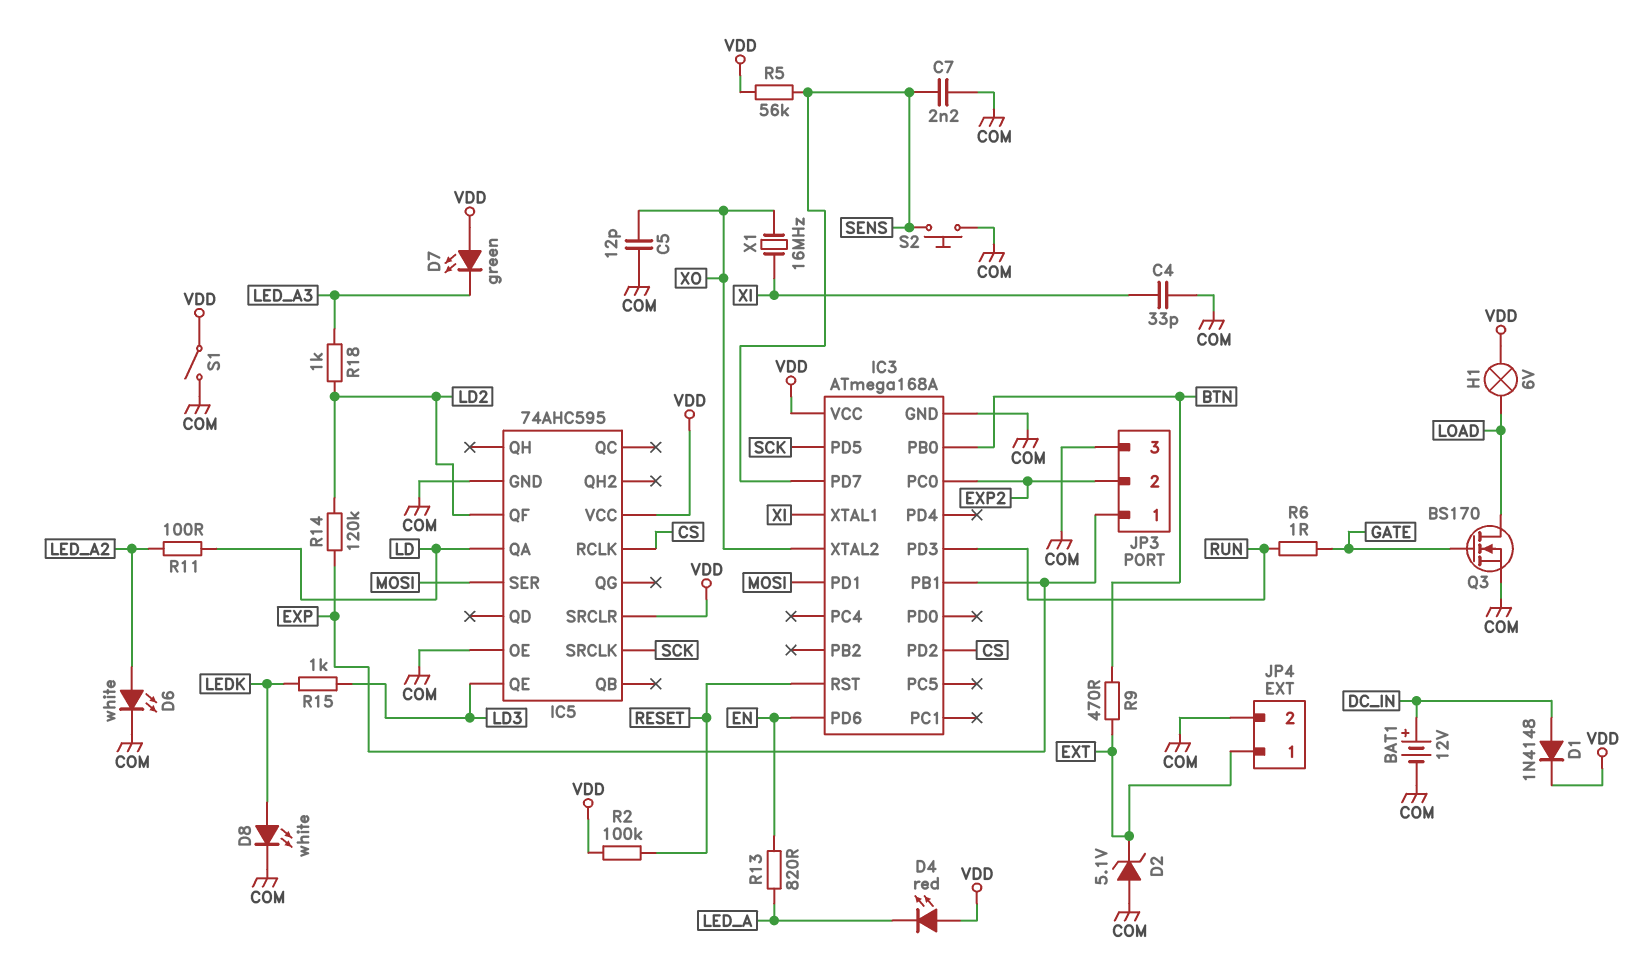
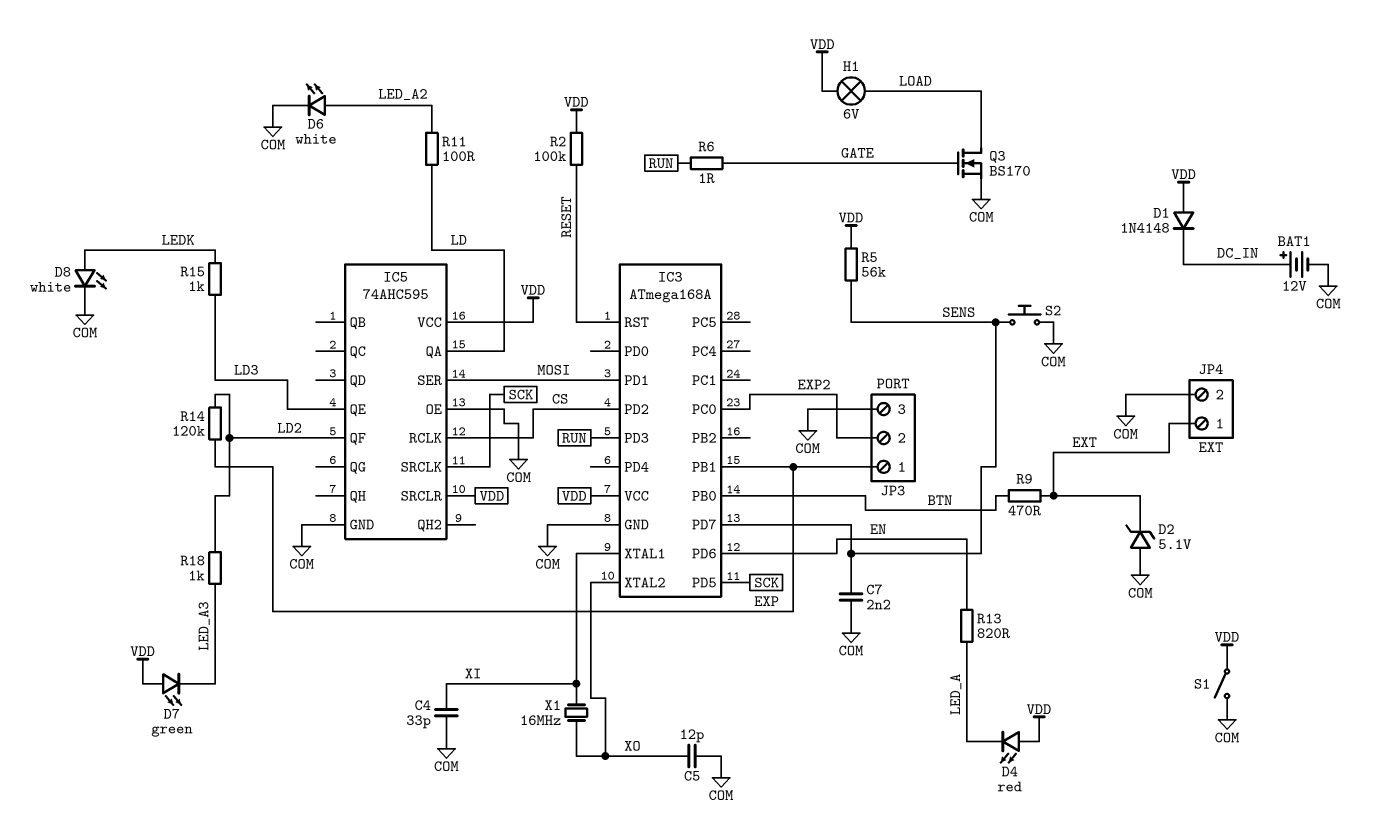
D1: diode 1N4148 (A DC_IN, K VDD) -> diode 1N4148 (A VDD, K DC_IN)

